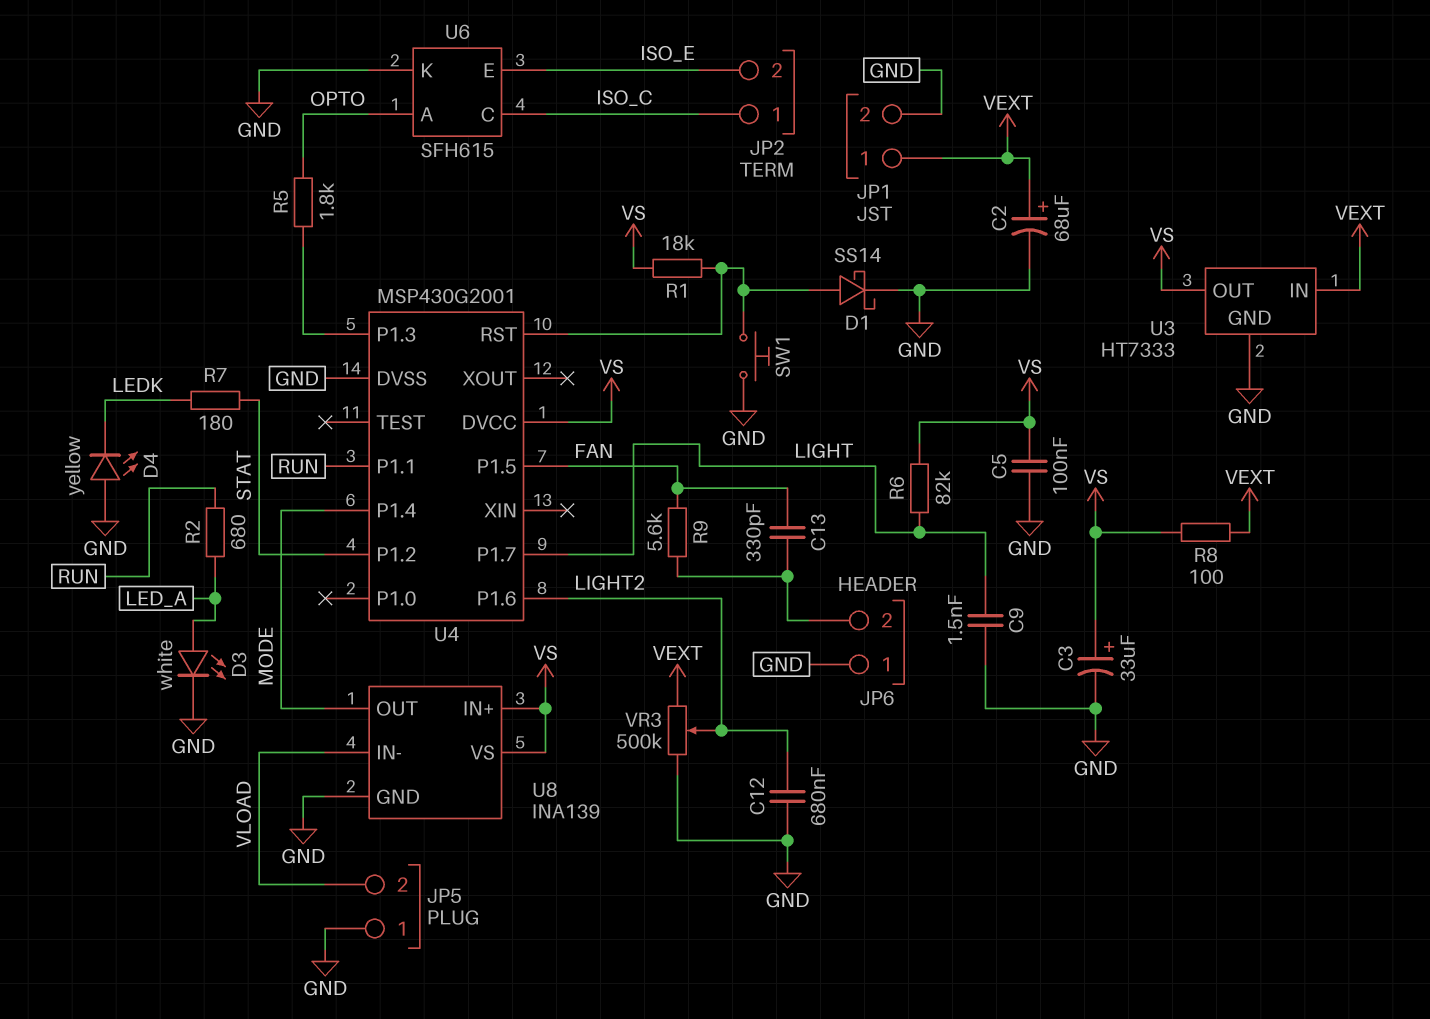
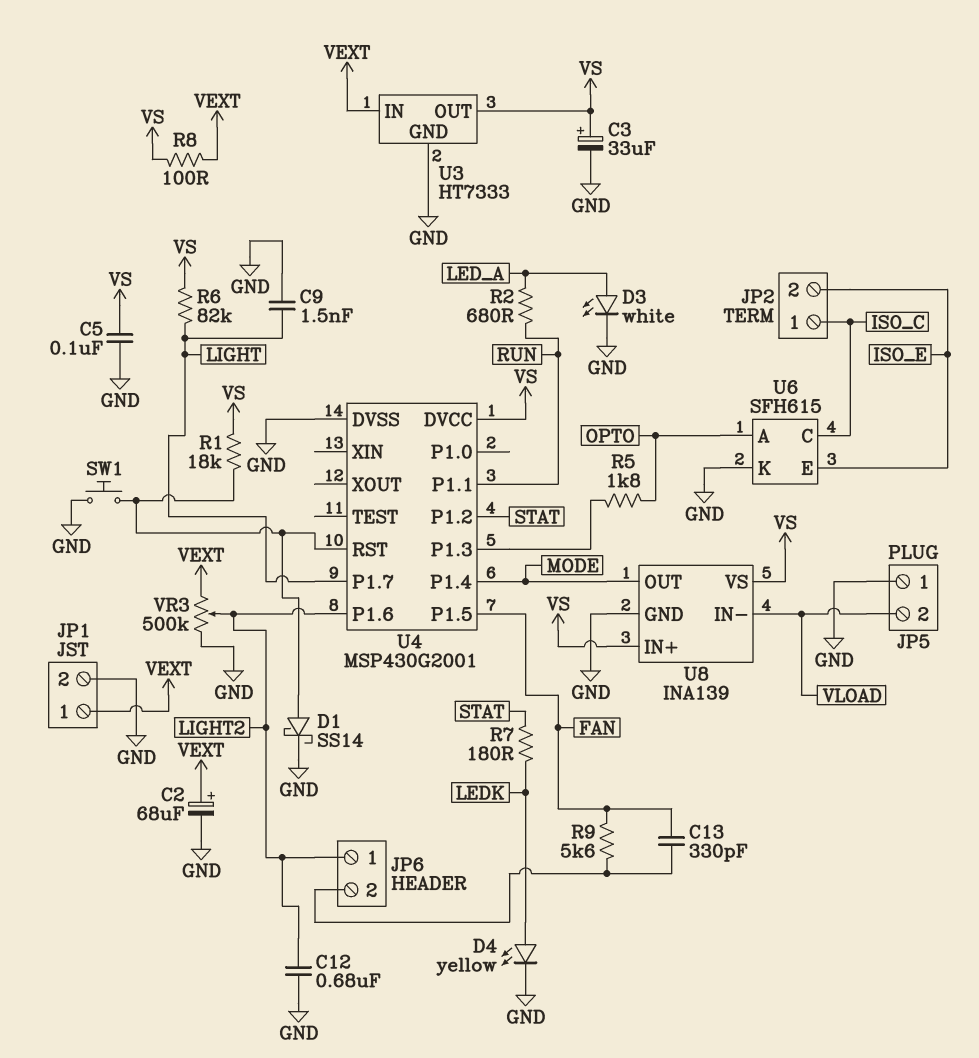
D4: LED yellow (A GND, K LEDK) -> LED yellow (A LEDK, K GND)
JP6 pin 1: GND -> LIGHT2

